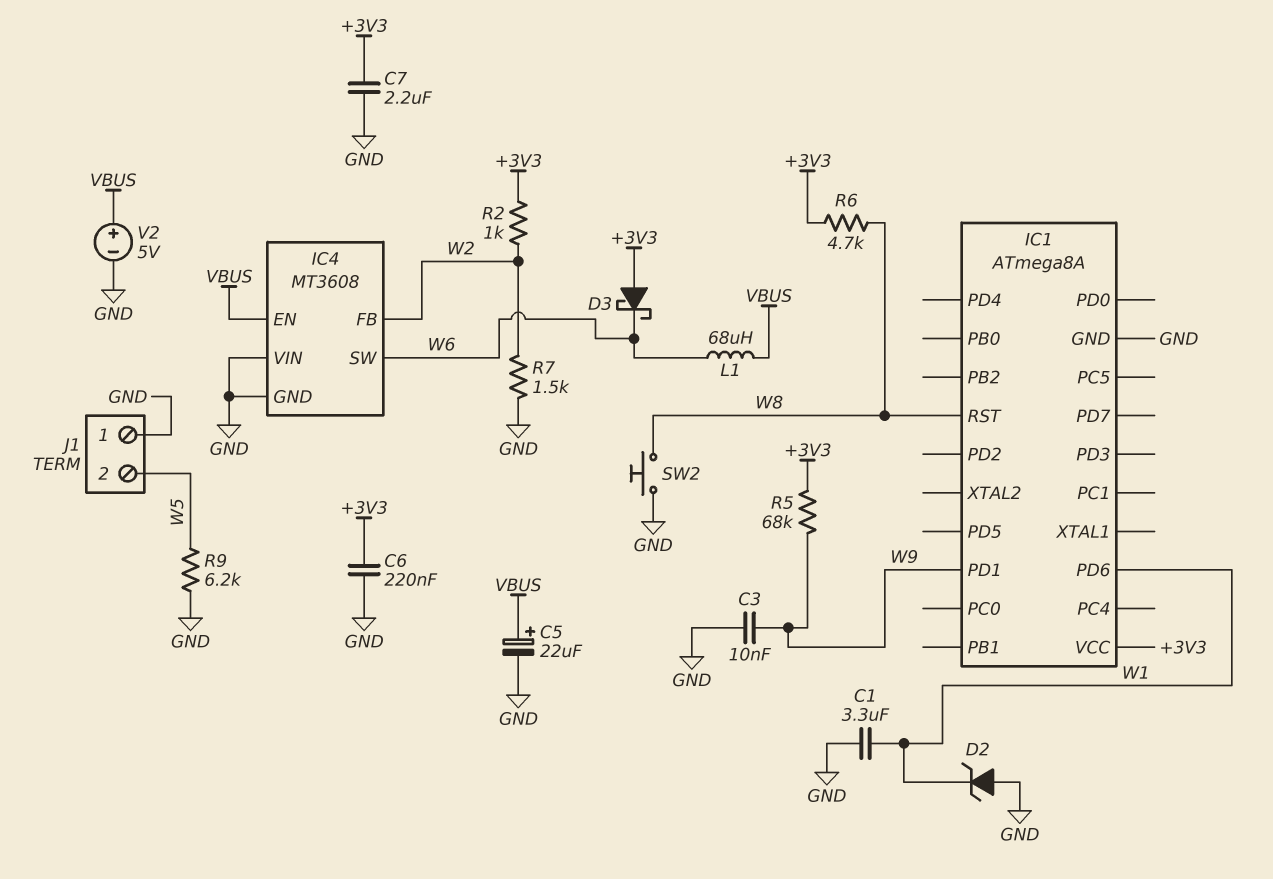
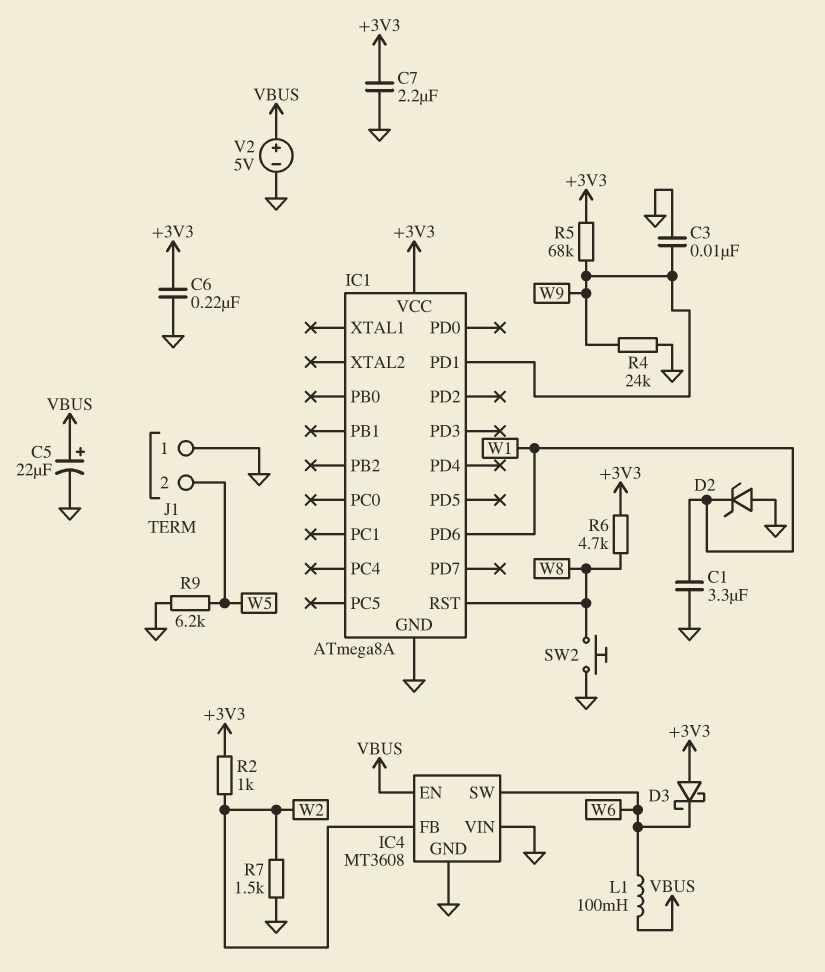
L1: 68uH (VBUS, W6) -> 100mH (VBUS, W6)
R4: none -> 24k (GND, W9)

